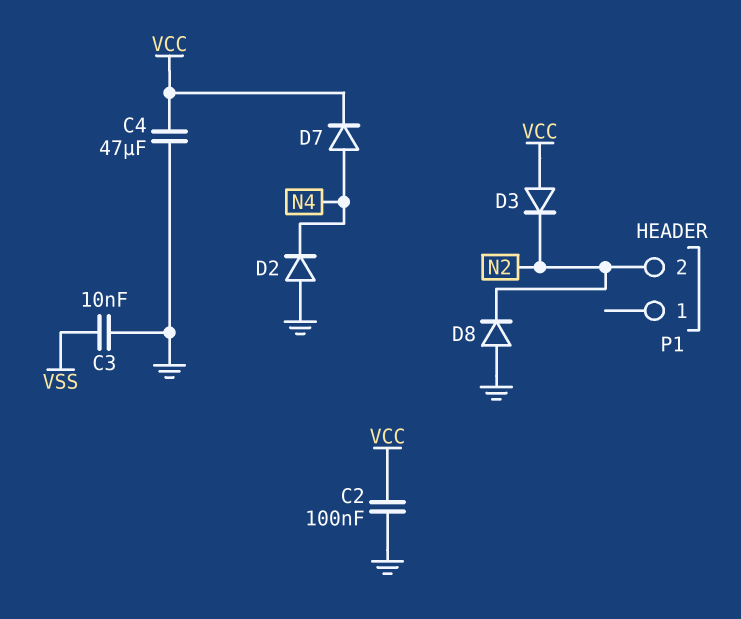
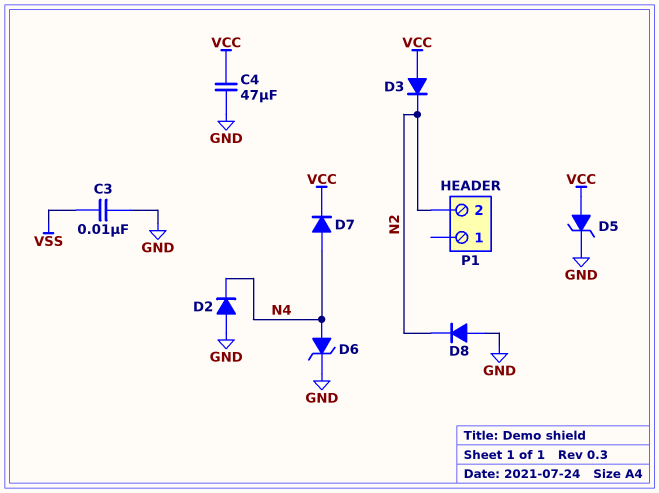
C2: 100nF (GND, VCC) -> none
D5: none -> zener (A VCC, K GND)
D6: none -> zener (A N4, K GND)

